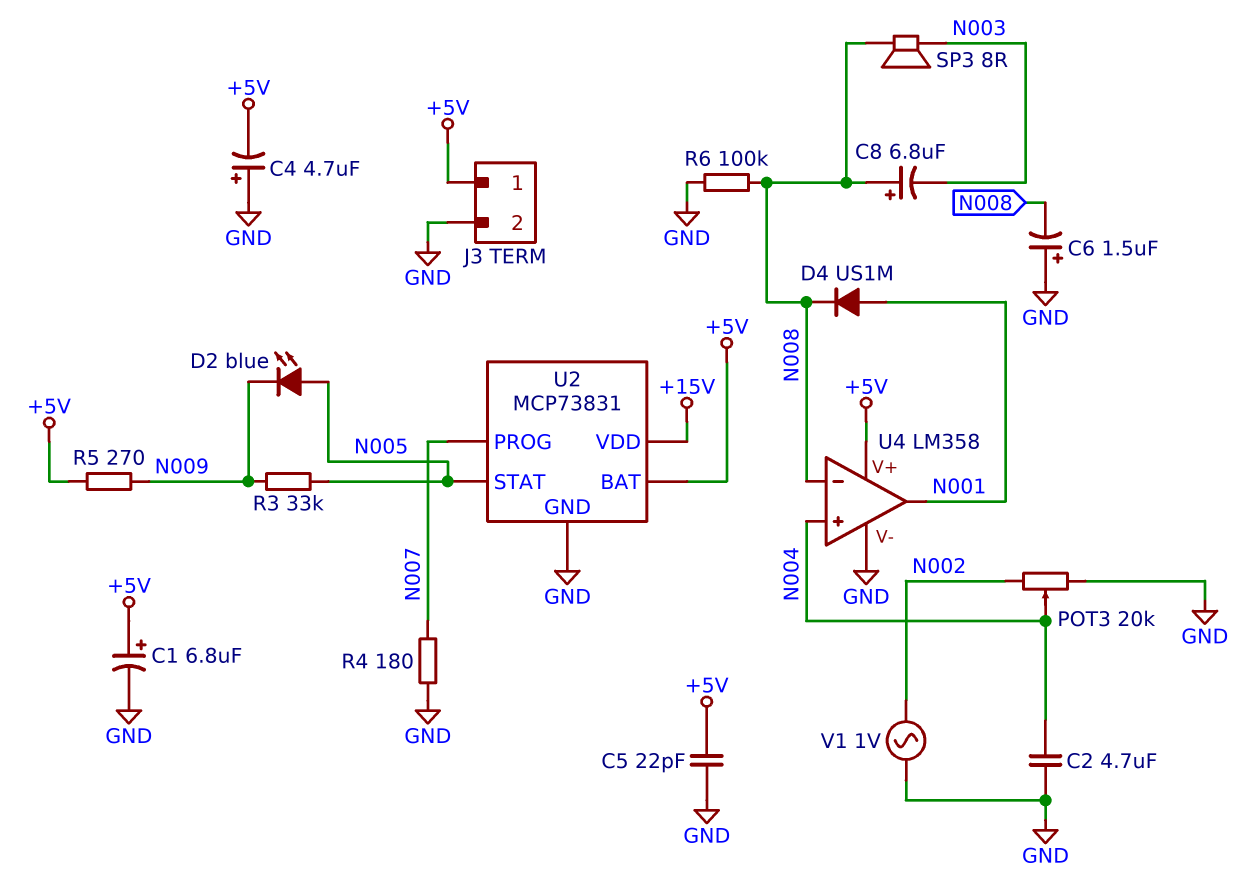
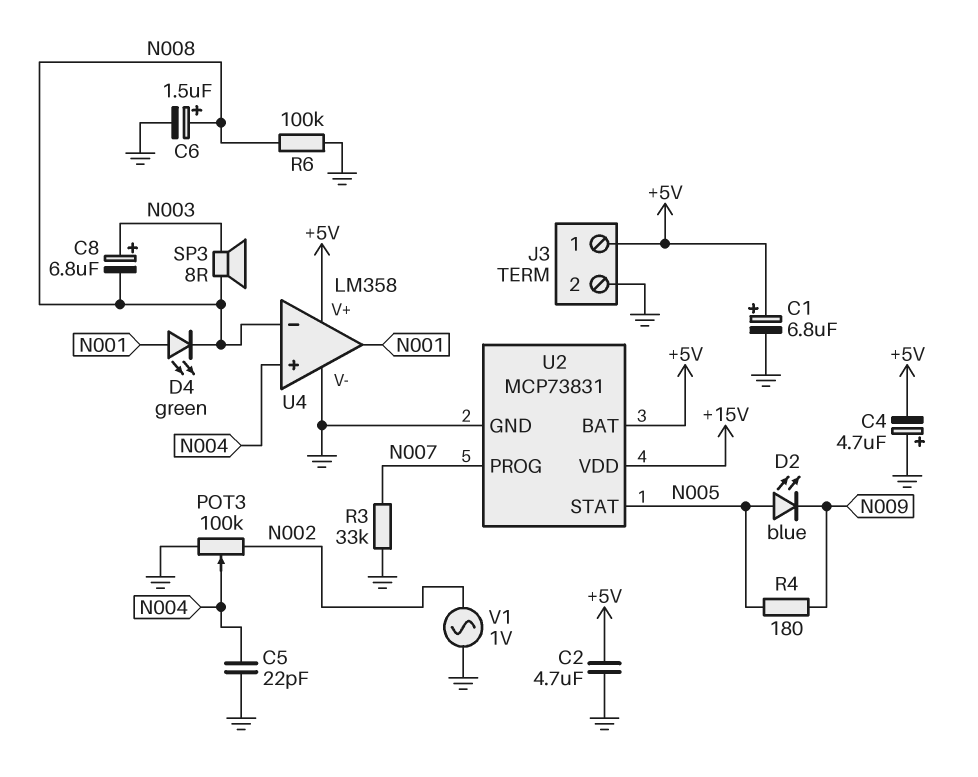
C2: 4.7uF (GND, N004) -> 4.7uF (+5V, GND)
C5: 22pF (+5V, GND) -> 22pF (GND, N004)
C6: 1.5uF (plus GND, minus N008) -> 1.5uF (plus N008, minus GND)
C8: 6.8uF (plus N008, minus N003) -> 6.8uF (plus N003, minus N008)
D4: diode US1M (A N001, K N008) -> LED green (A N001, K N008)
POT3: 20k (GND, N002, wiper N004) -> 100k (GND, N002, wiper N004)
R3: 33k (N005, N009) -> 33k (GND, N007)
R4: 180 (GND, N007) -> 180 (N005, N009)
R5: 270 (+5V, N009) -> none

